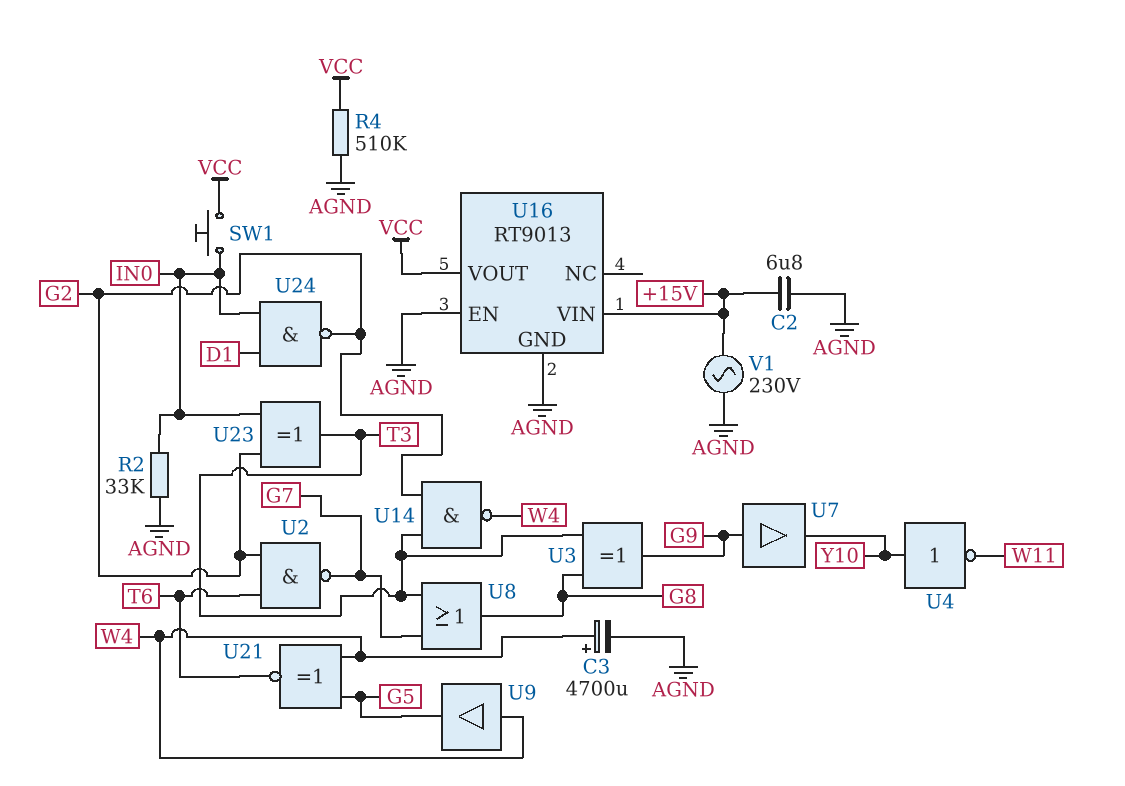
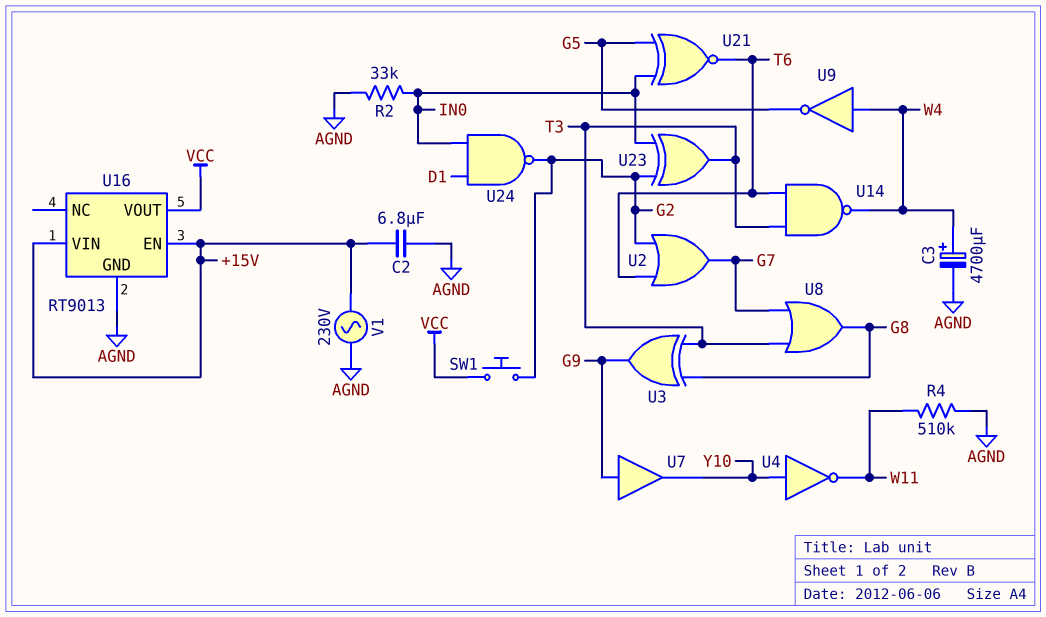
R4: 510k (AGND, VCC) -> 510k (AGND, W11)
SW1: button (IN0, VCC) -> button (G2, VCC)
U2: NAND (in G2, in T6, out G7) -> OR (in G2, in T6, out G7)
U9: buffer (in W4, out G5) -> NOT (in W4, out G5)
U14: NAND (in G2, in T3, out W4) -> NAND (in T3, in T6, out W4)
U16 pin EN: AGND -> +15V
U21: XNOR (in G5, in W4, out T6) -> XNOR (in G5, in IN0, out T6)

